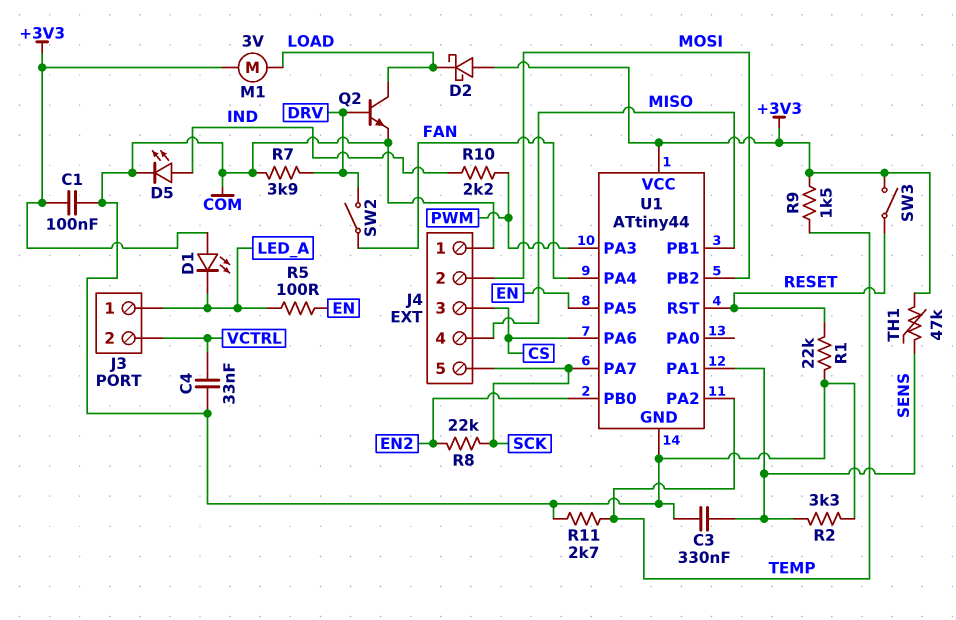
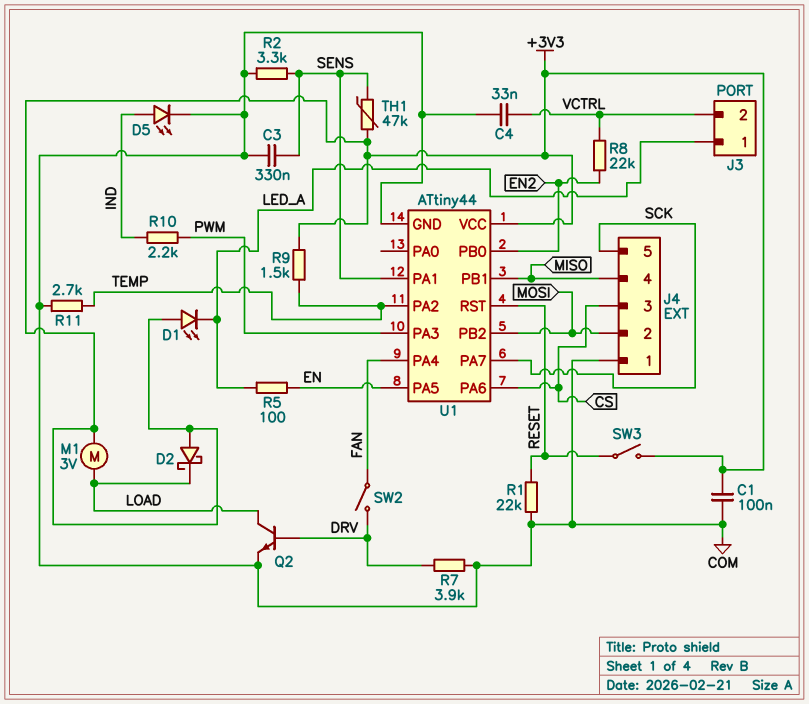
R8: 22k (EN2, SCK) -> 22k (EN2, VCTRL)

